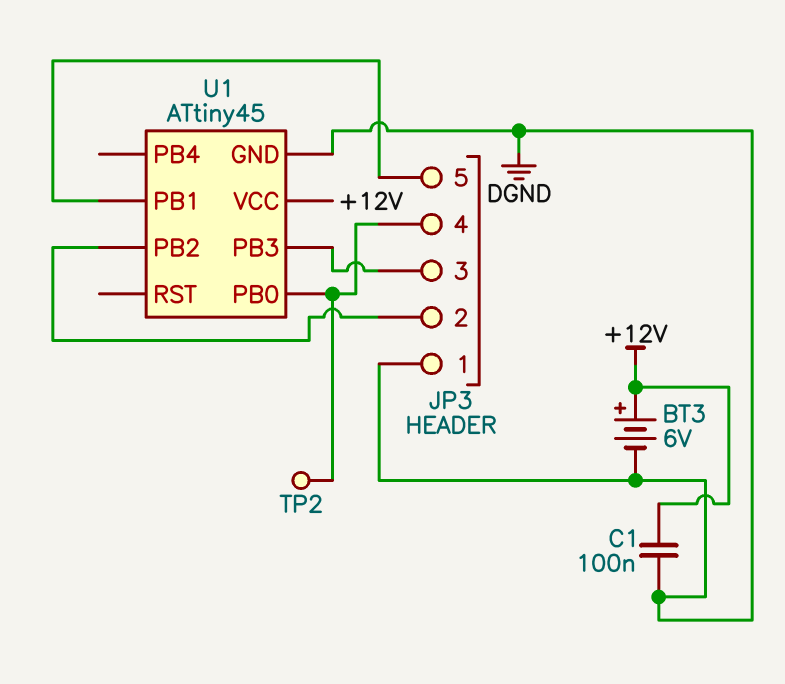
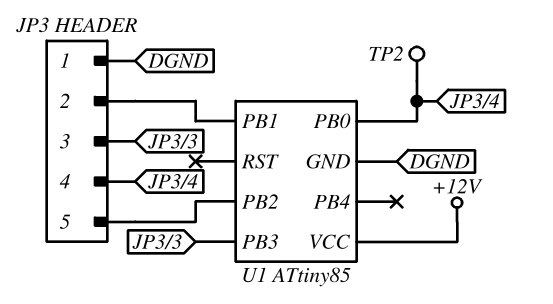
BT3: 6V (plus +12V, minus DGND) -> none
C1: 100nF (+12V, DGND) -> none
U1: ATtiny45 -> ATtiny85
U1 pin PB1: JP3/5 -> JP3/2
U1 pin PB2: JP3/2 -> JP3/5

